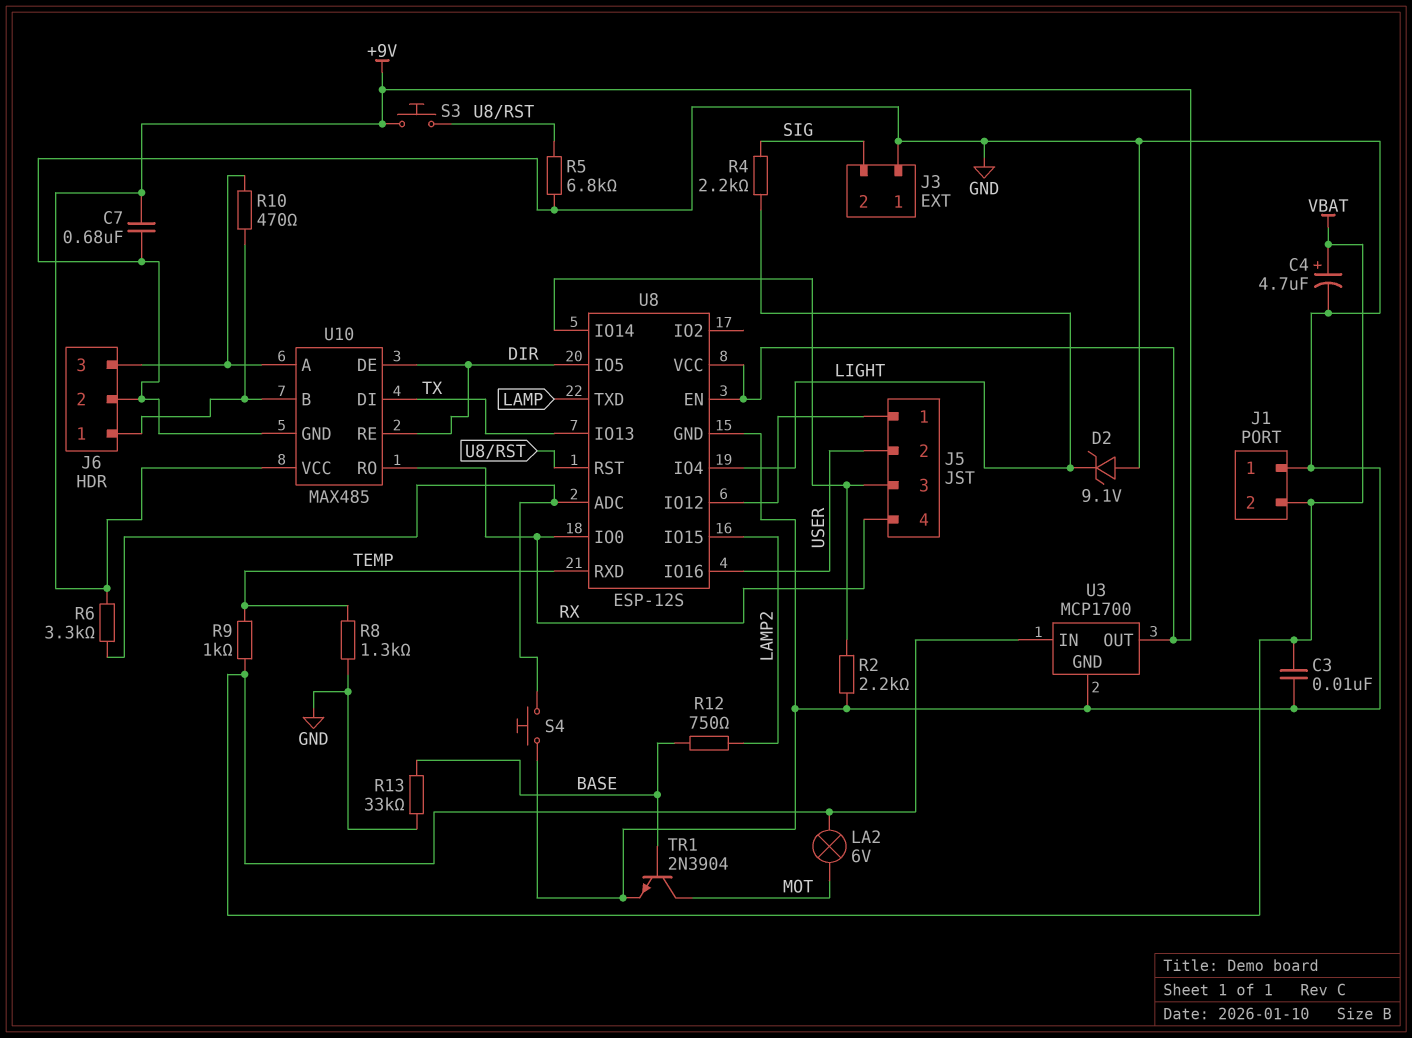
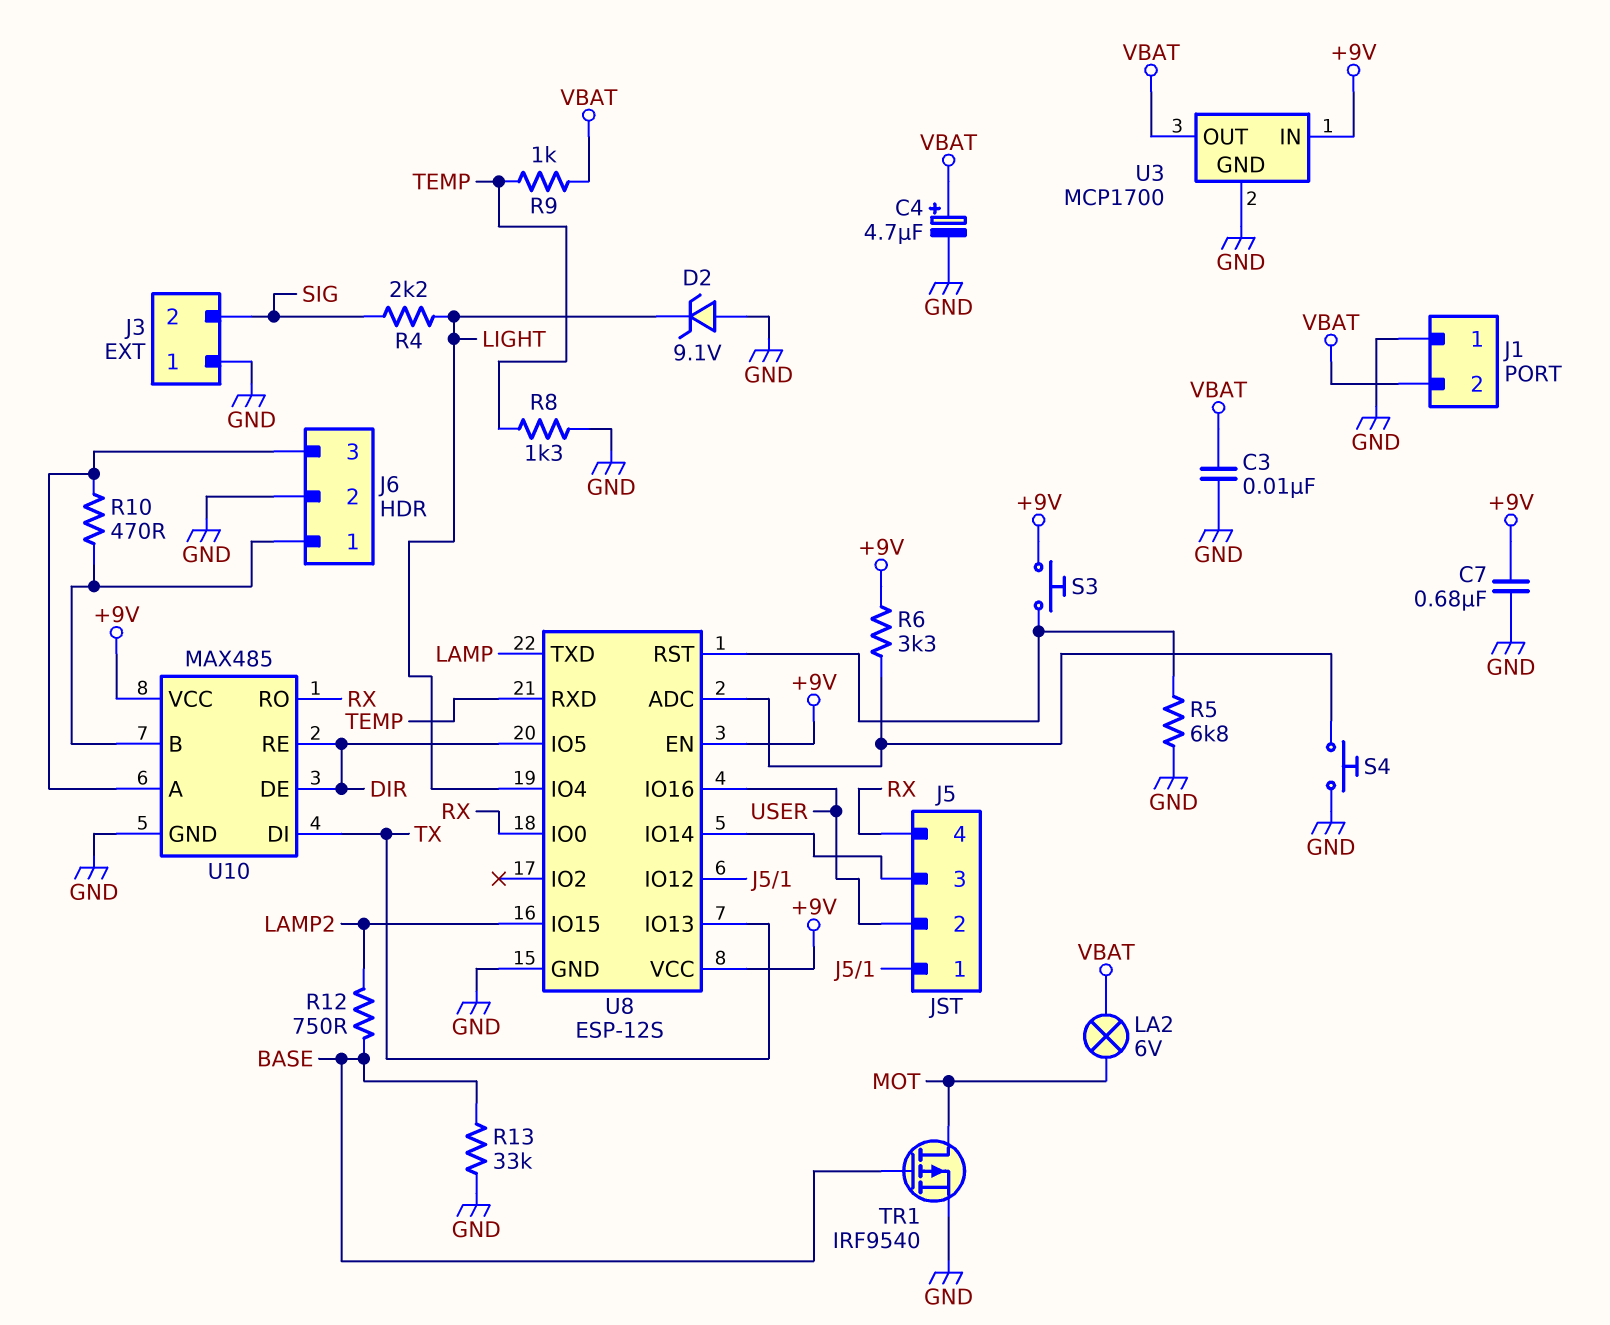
R2: 2.2k (GND, J5/3) -> none
TR1: NPN 2N3904 (B BASE, C MOT, E GND) -> PMOS IRF9540 (G BASE, D MOT, S GND)
U3 pin IN: VBAT -> +9V
U3 pin OUT: +9V -> VBAT

